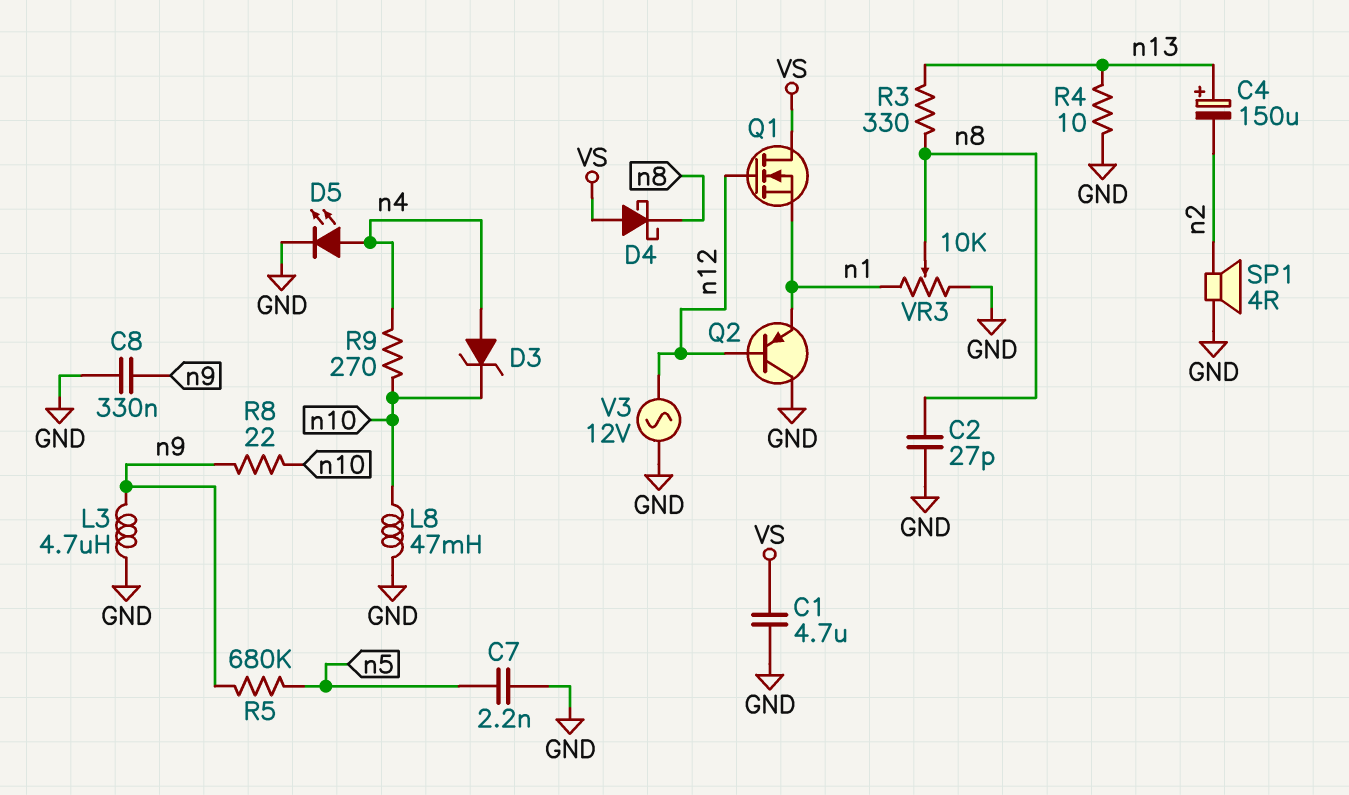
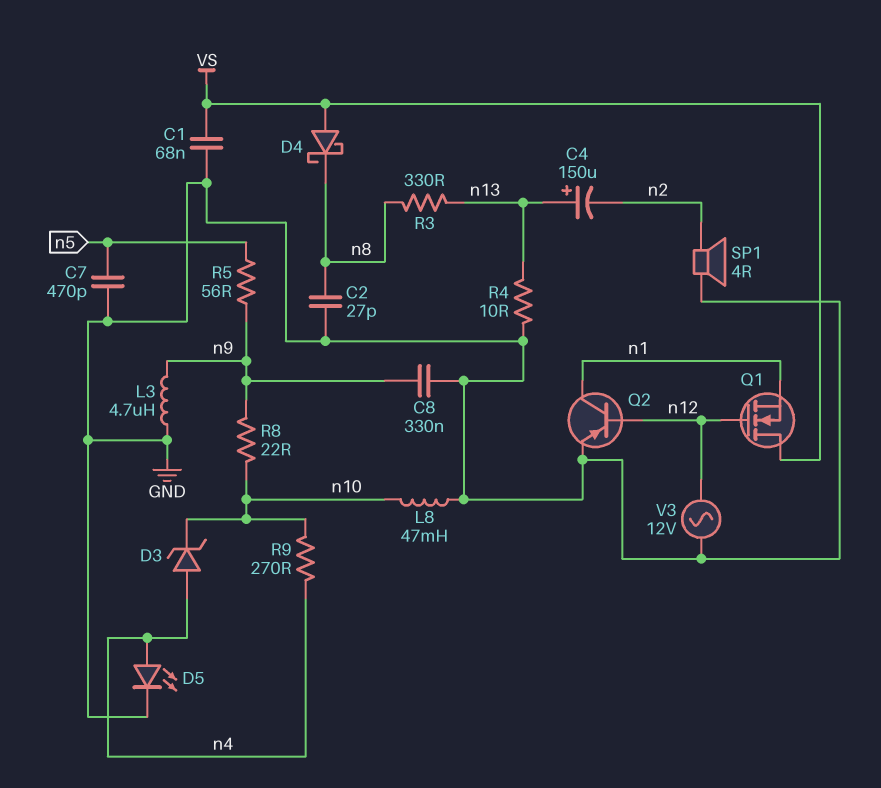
C1: 4.7uF (GND, VS) -> 68nF (GND, VS)
C7: 2.2nF (GND, n5) -> 470pF (GND, n5)
Q2: PNP (B n12, C GND, E n1) -> PNP (B n12, C n1, E GND)
R5: 680k (n5, n9) -> 56 (n5, n9)
VR3: 10k (GND, n1, wiper n8) -> none

